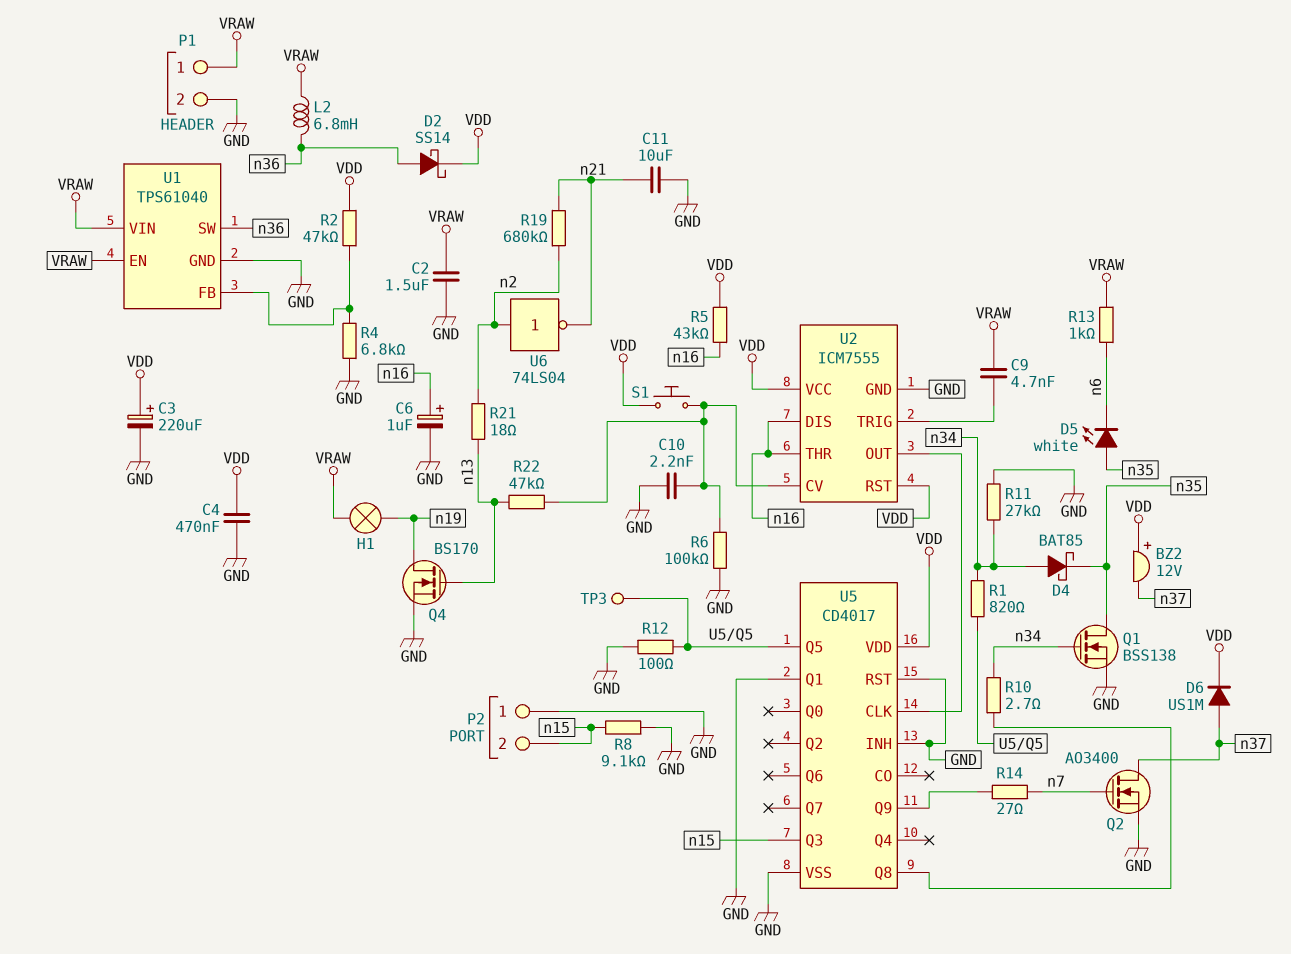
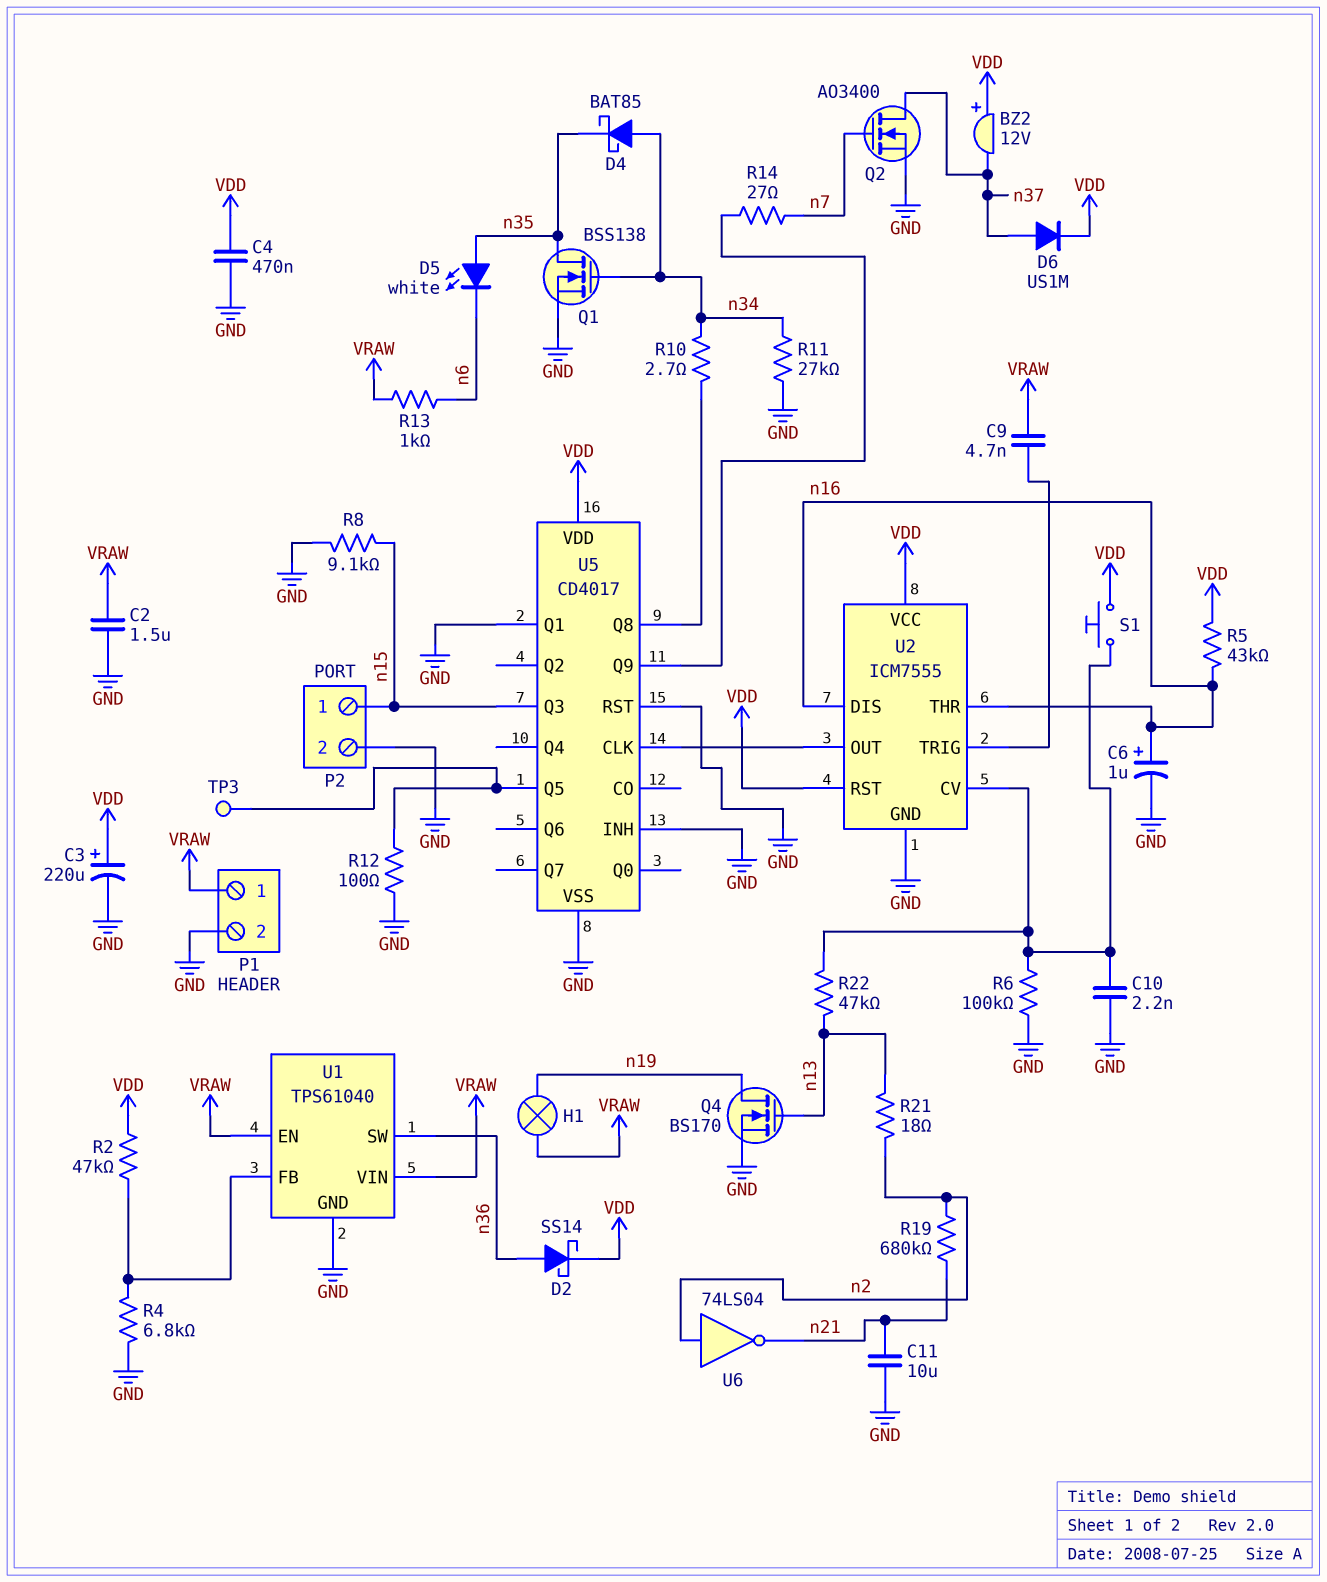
L2: 6.8mH (VRAW, n36) -> none
P2 pin 1: GND -> n15
P2 pin 2: n15 -> GND
R1: 820 (U5/Q5, n34) -> none

